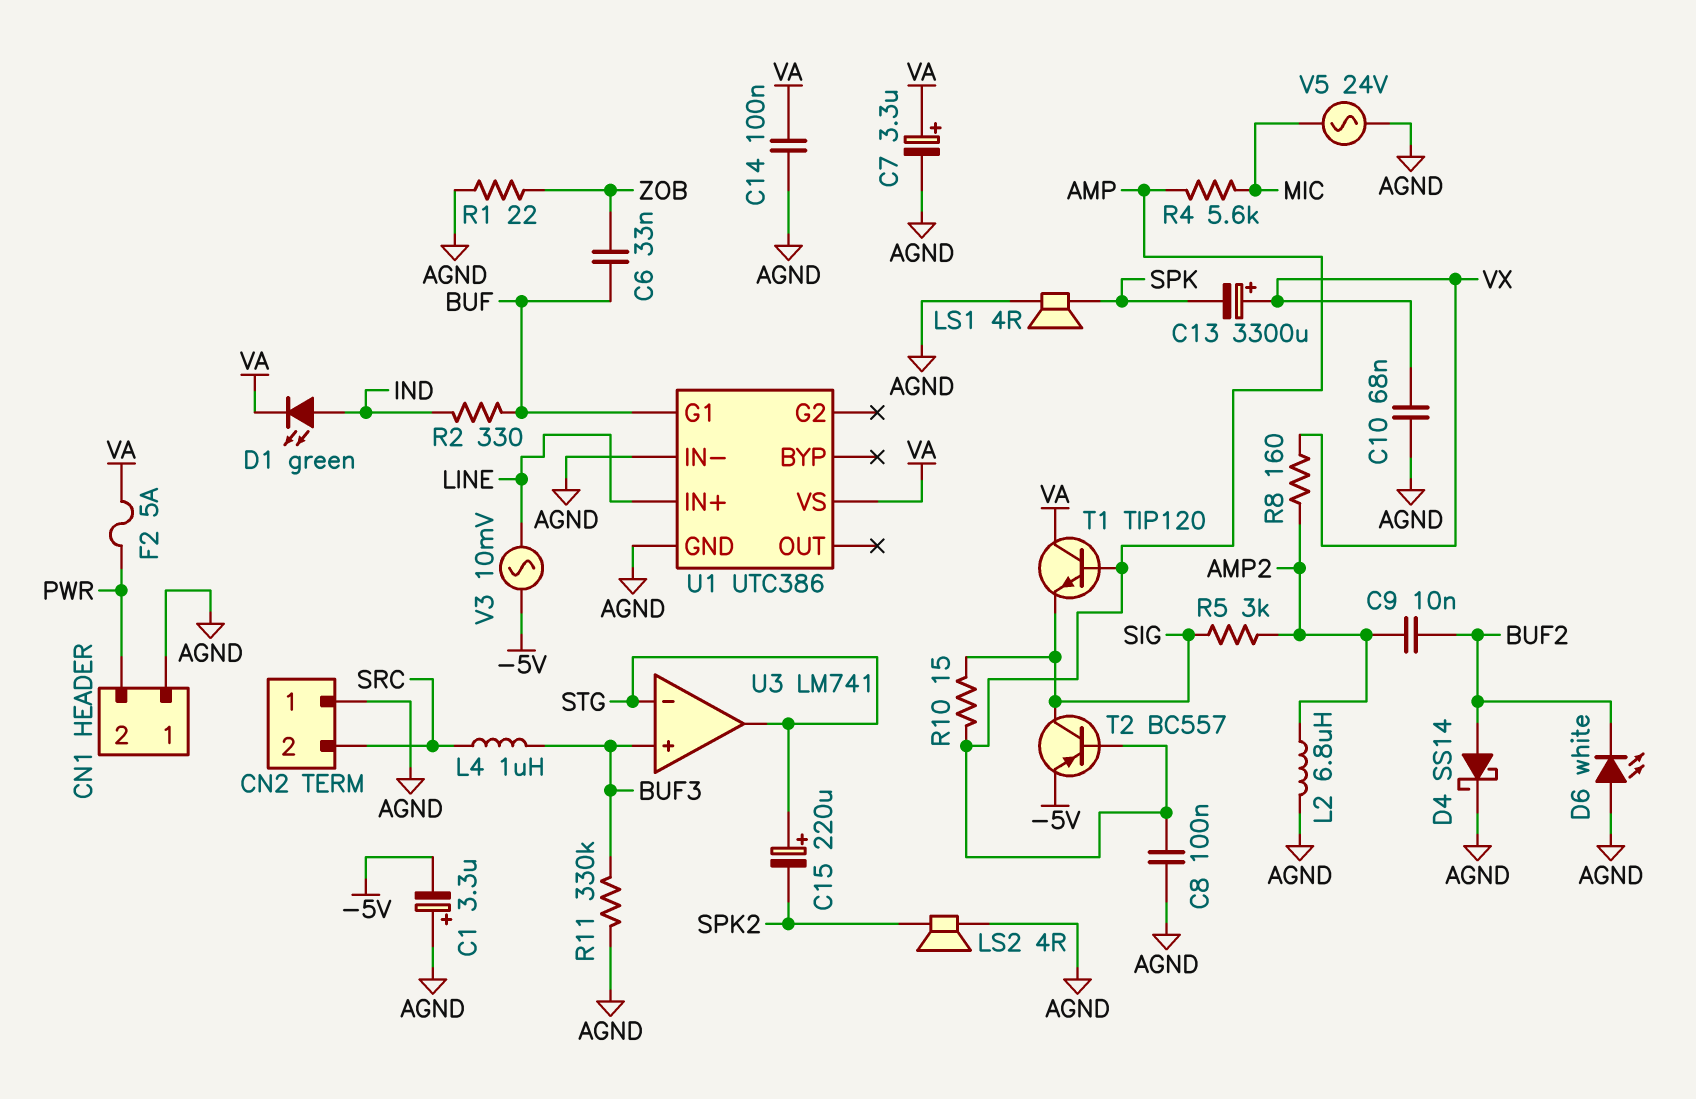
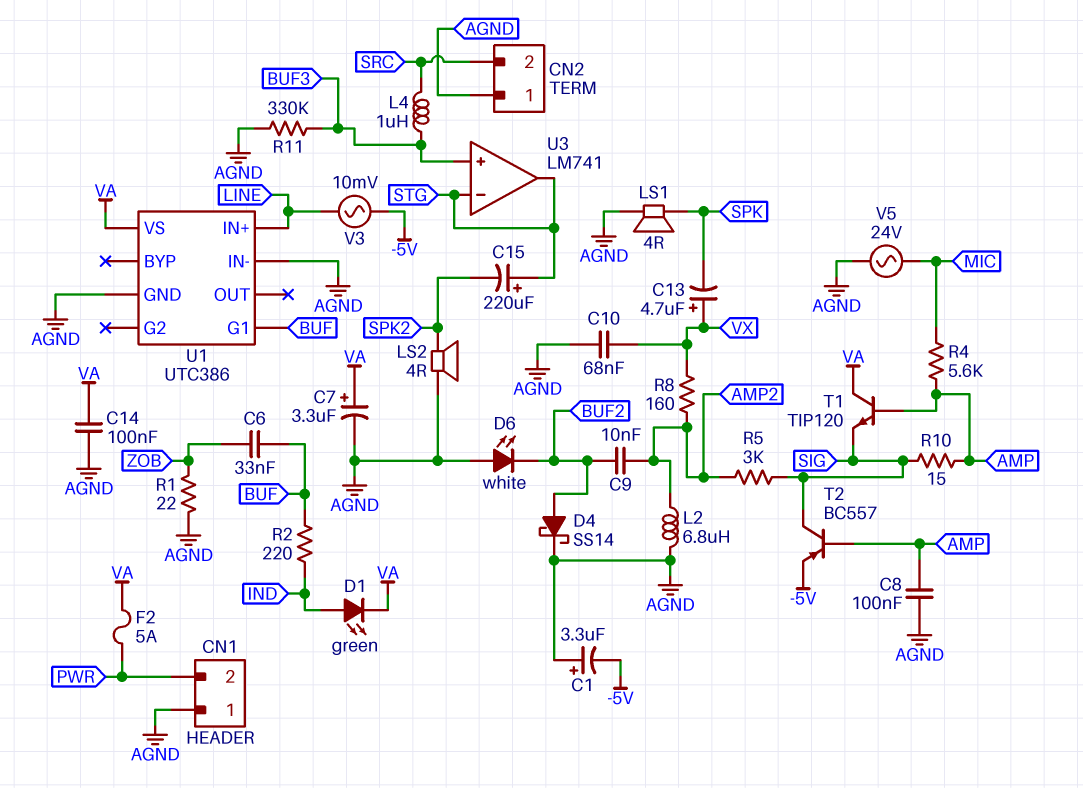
C13: 3300uF (plus VX, minus SPK) -> 4.7uF (plus VX, minus SPK)
R2: 330 (BUF, IND) -> 220 (BUF, IND)

